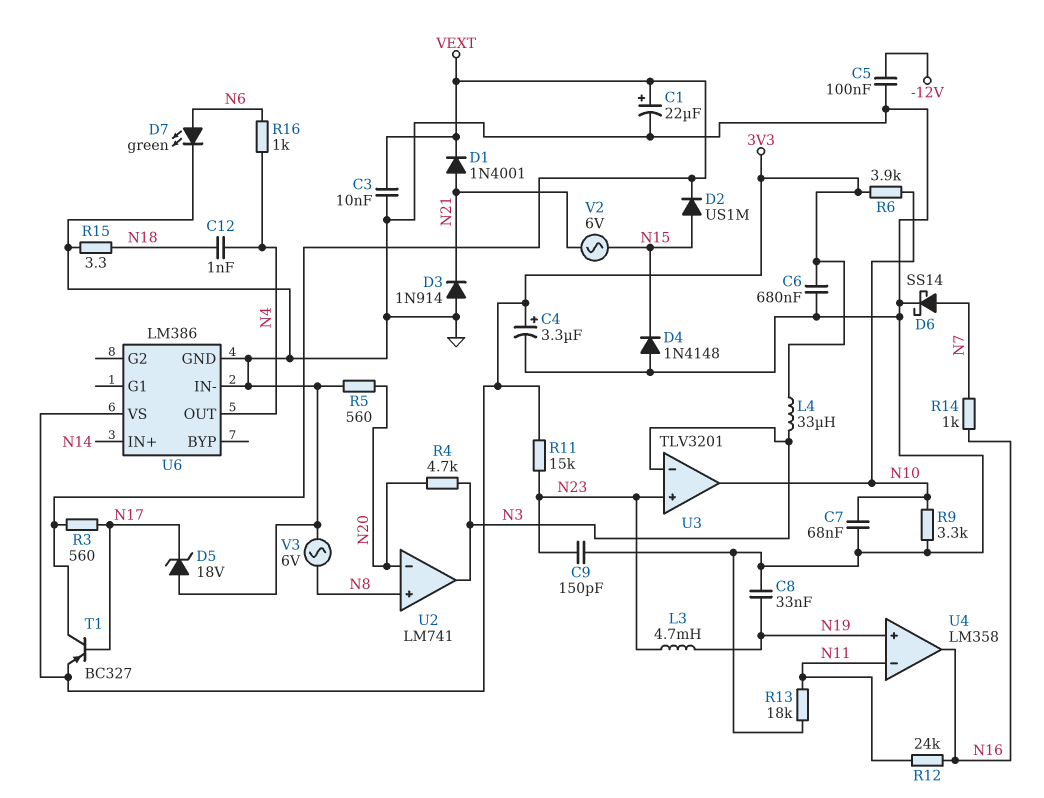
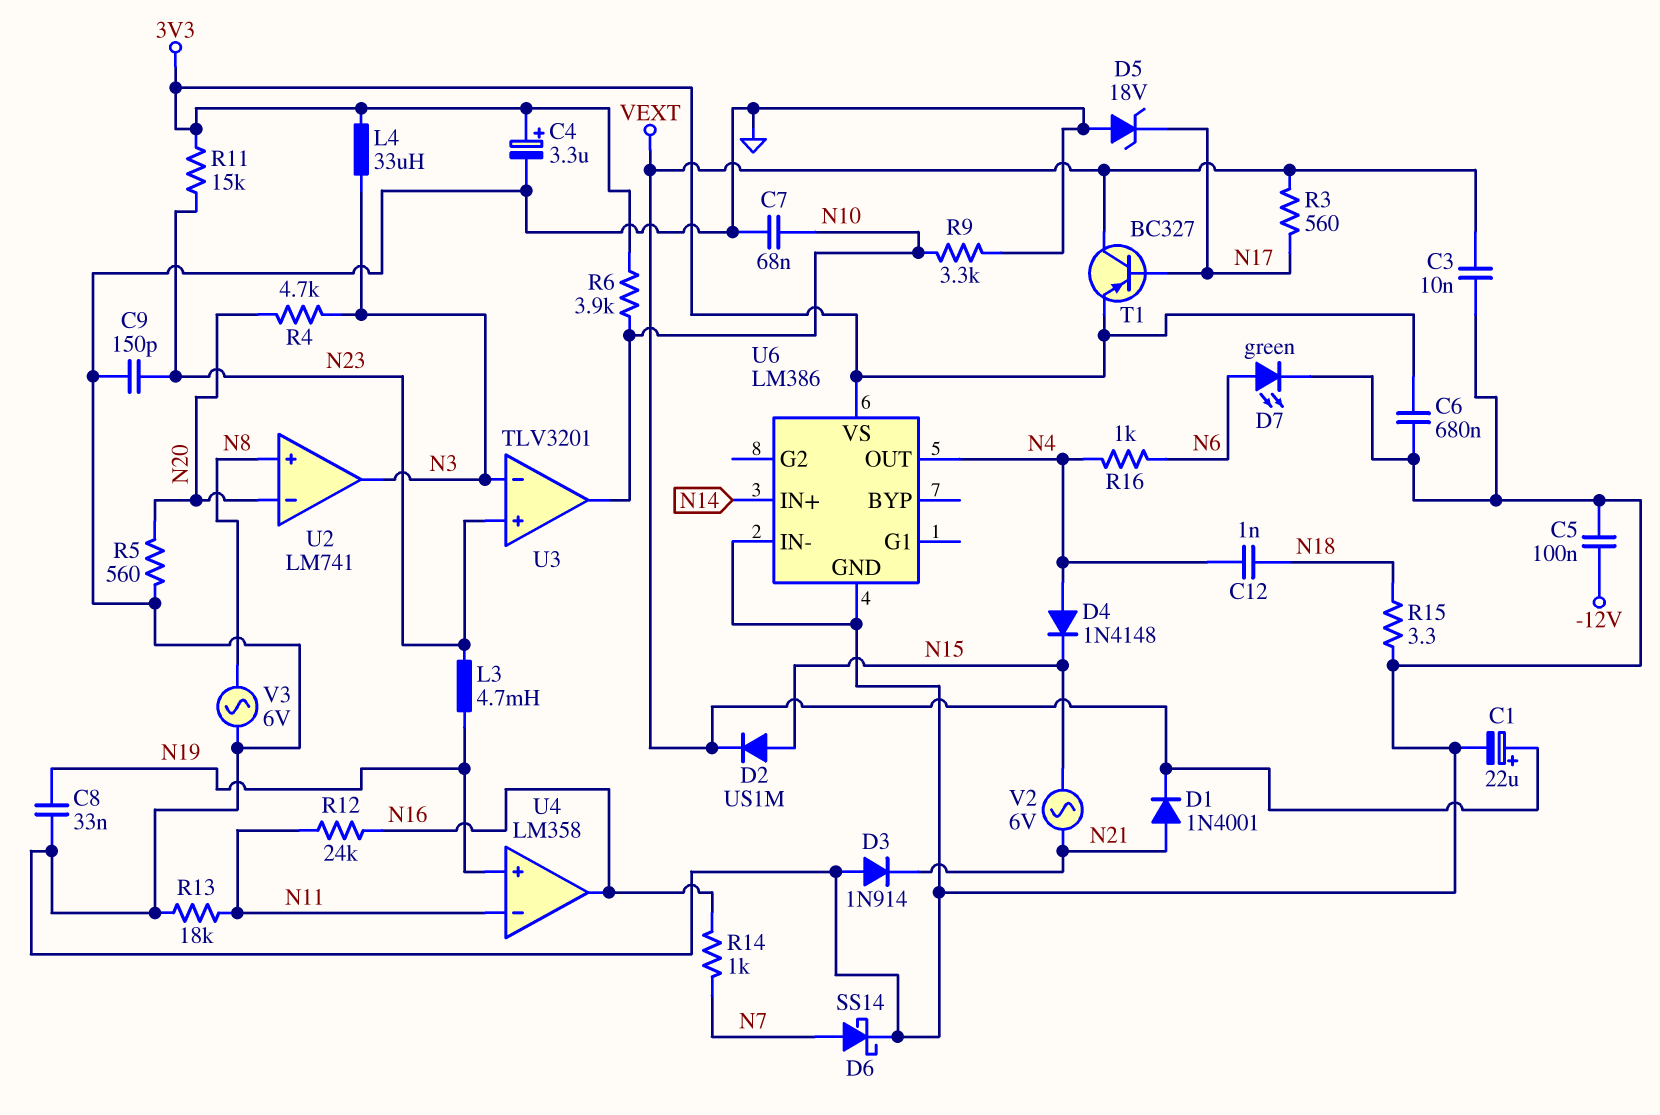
D4: diode 1N4148 (A GND, K N15) -> diode 1N4148 (A N4, K N15)

